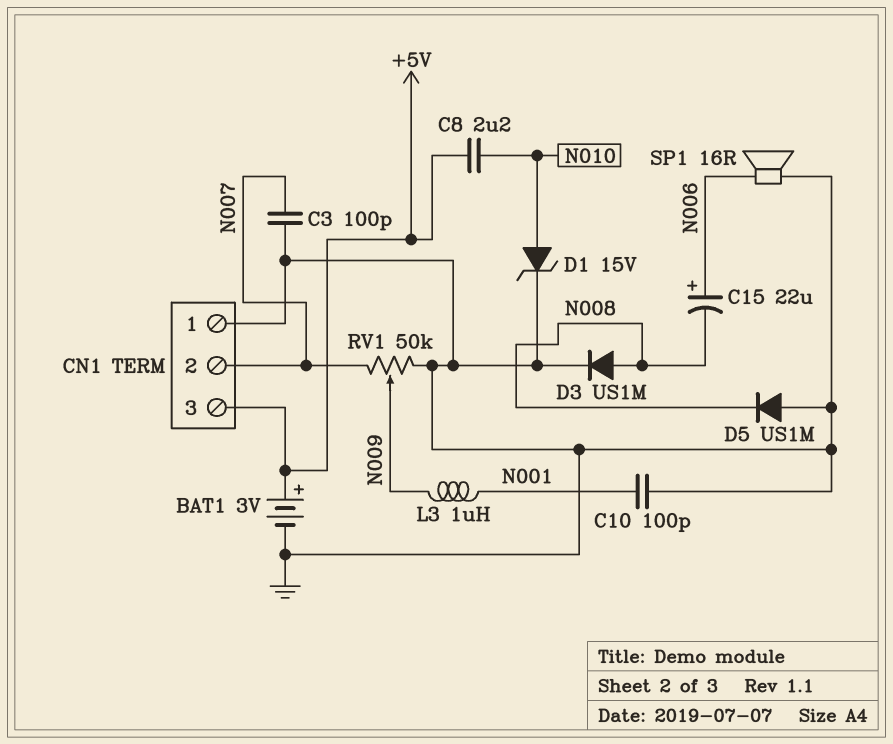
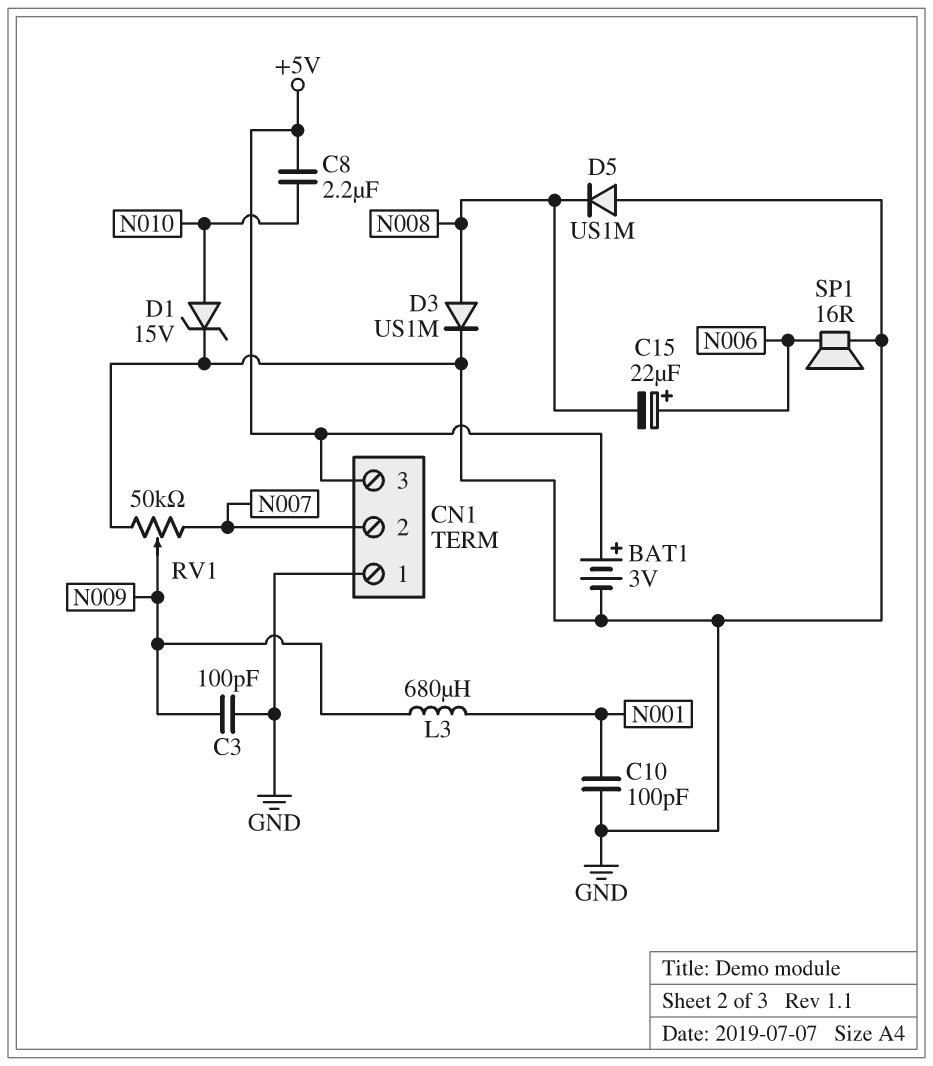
C3: 100pF (GND, N007) -> 100pF (GND, N009)
L3: 1uH (N001, N009) -> 680uH (N001, N009)

